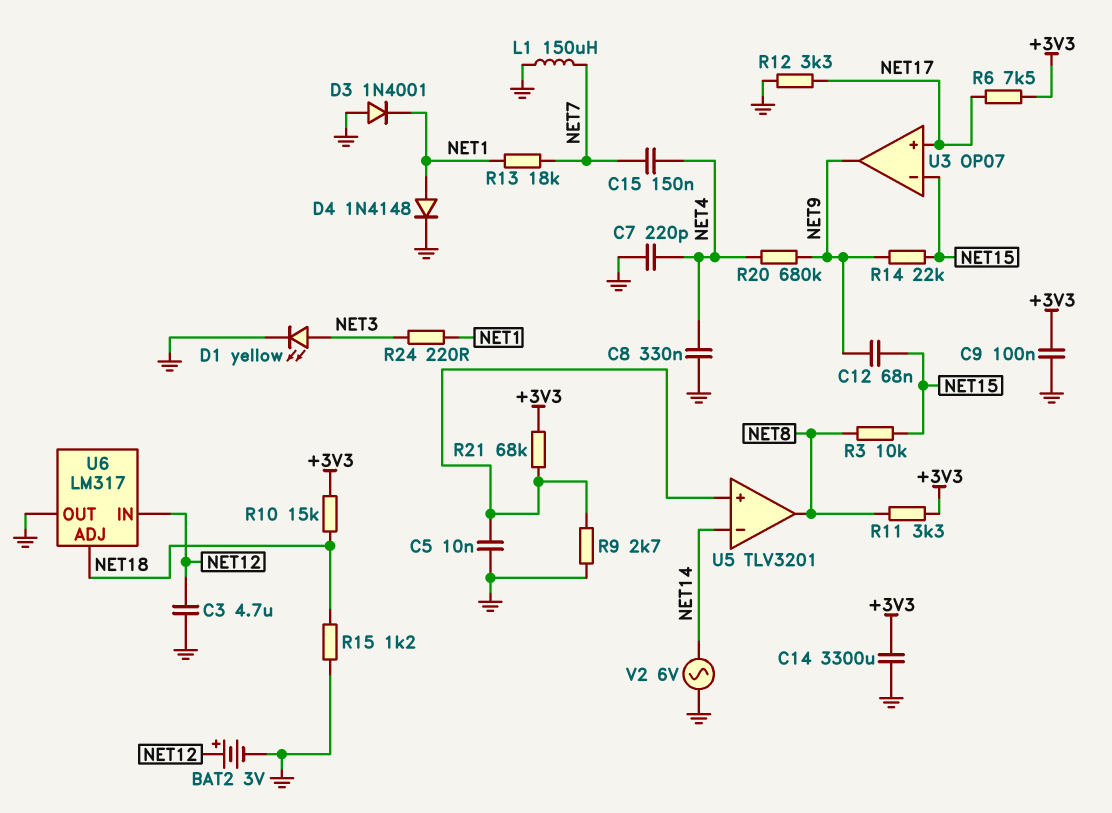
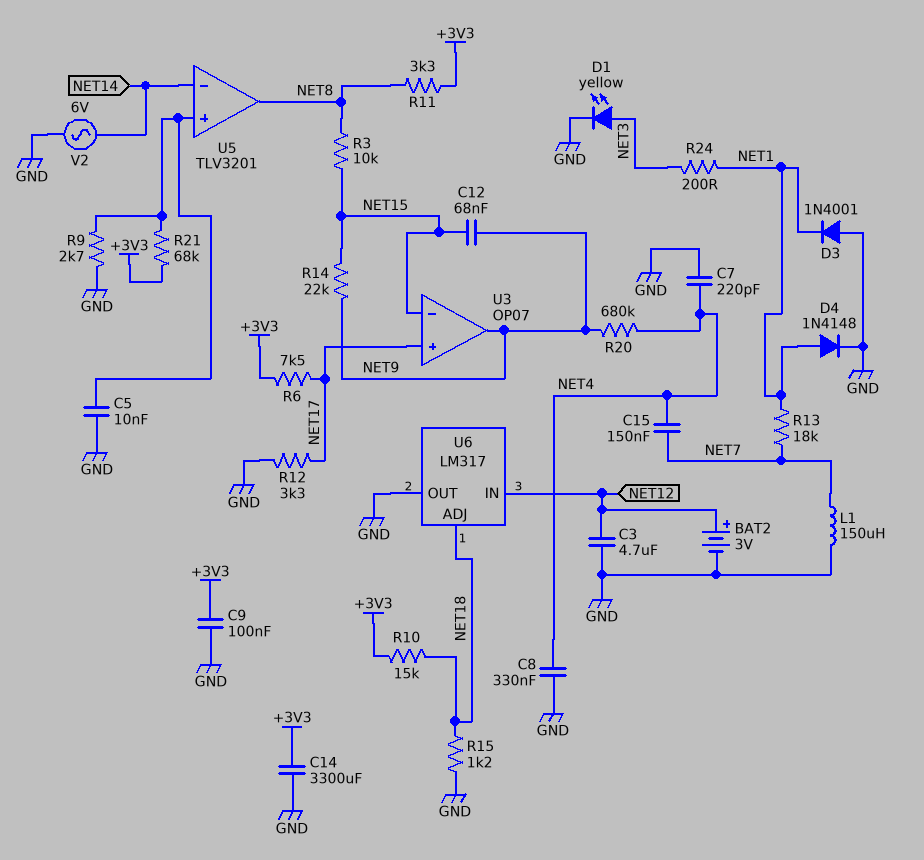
R24: 220 (NET1, NET3) -> 200 (NET1, NET3)

